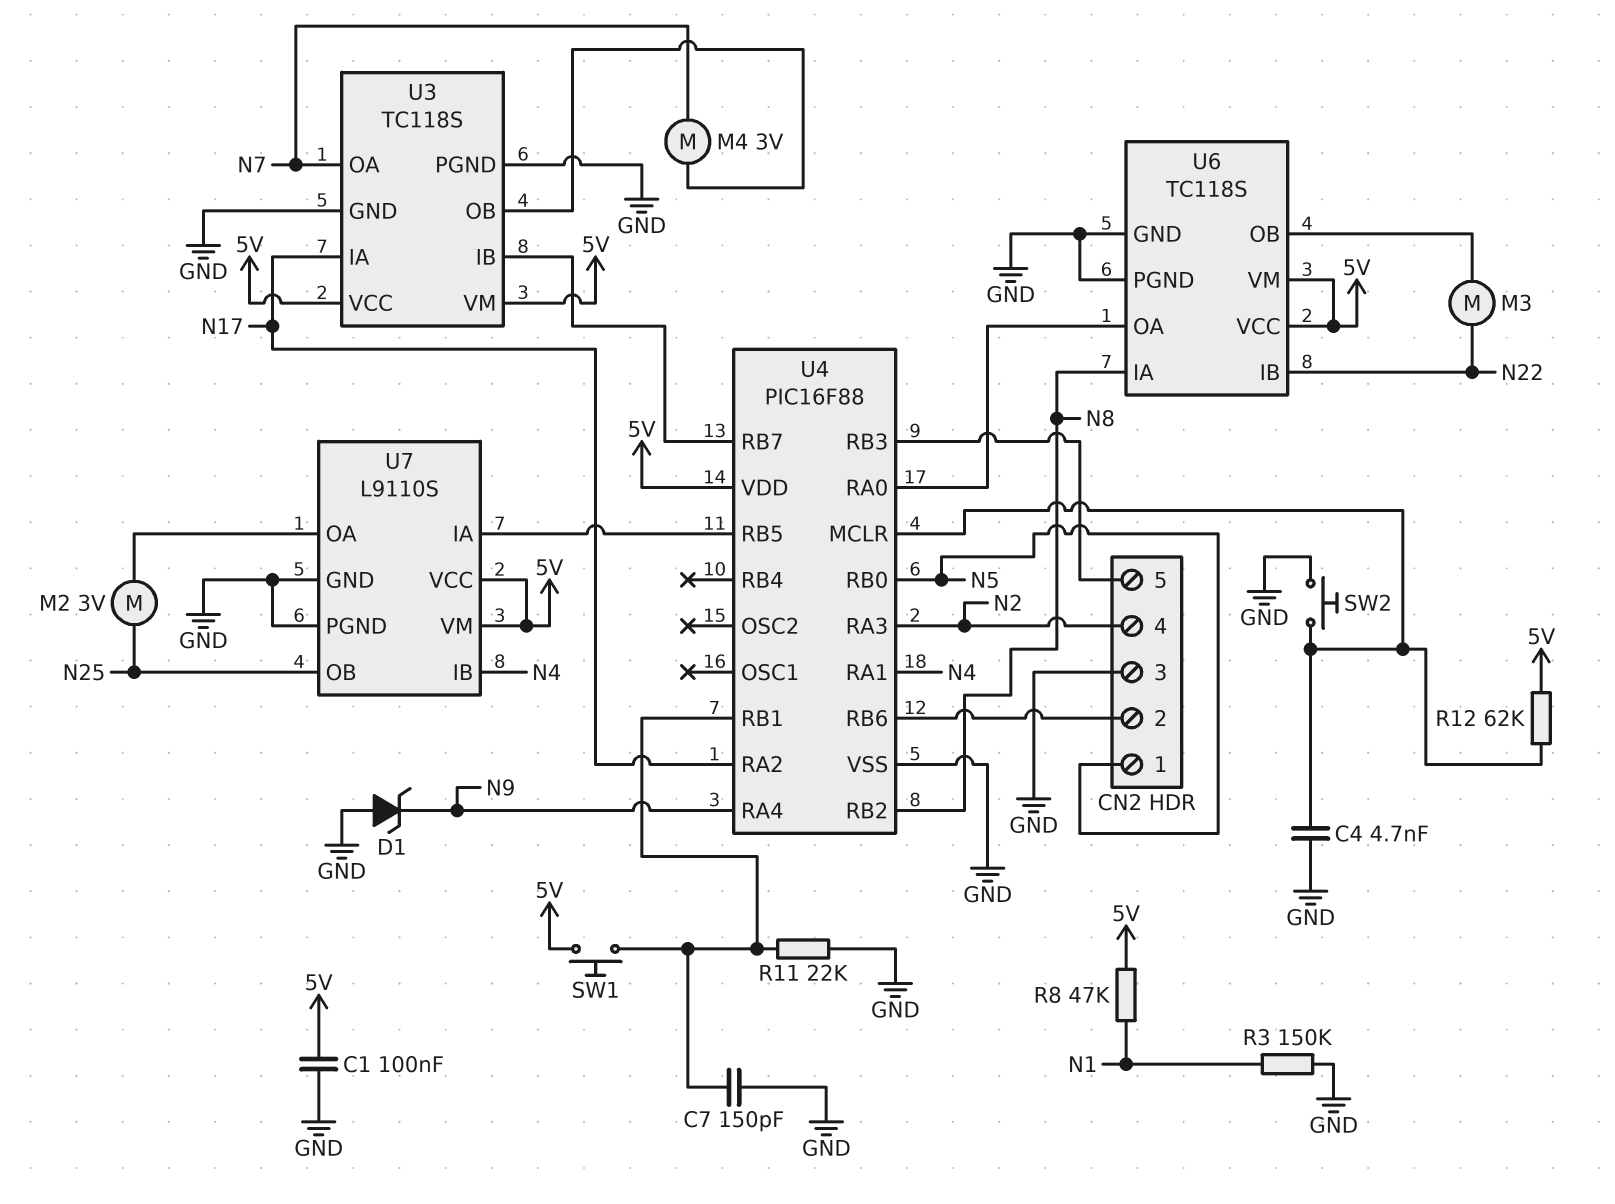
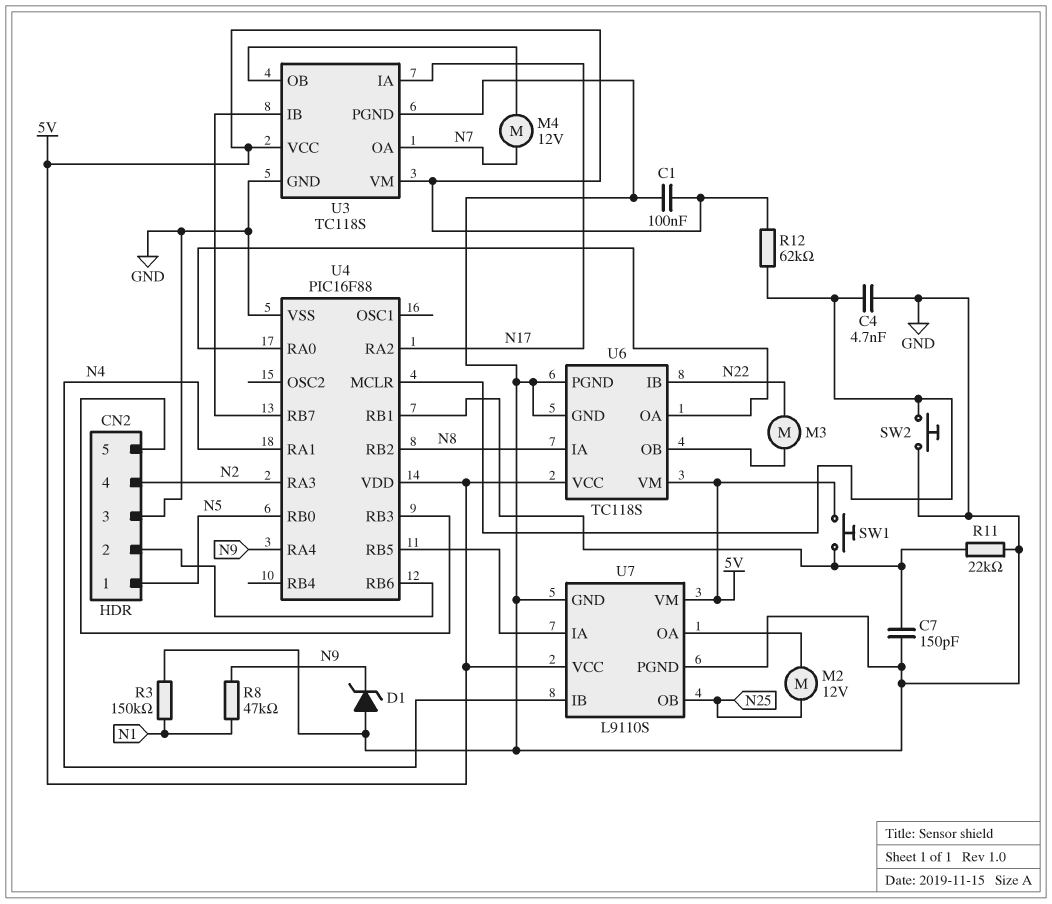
M2: motor 3V (N25, U7/OA) -> motor 12V (N25, U7/OA)
M4: motor 3V (N7, U3/OB) -> motor 12V (N7, U3/OB)
R8: 47k (5V, N1) -> 47k (N1, N9)

